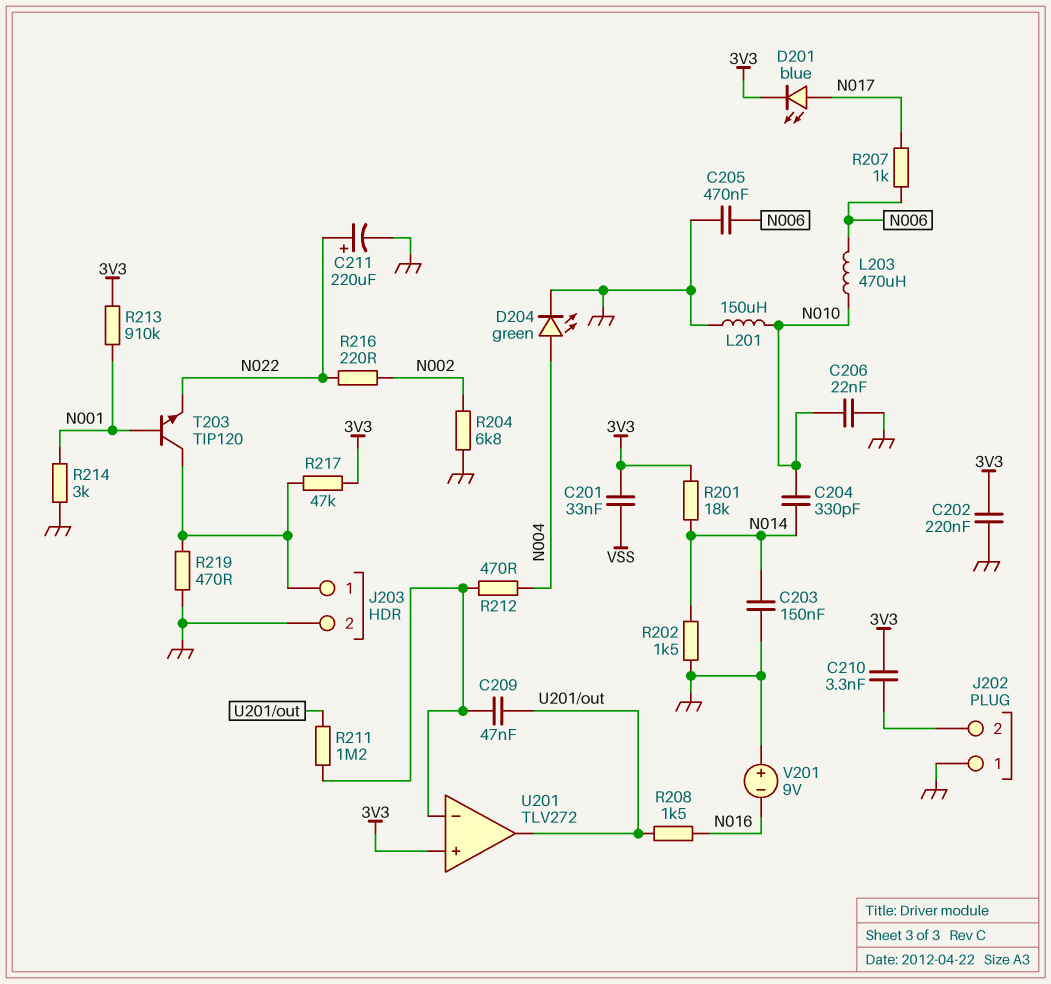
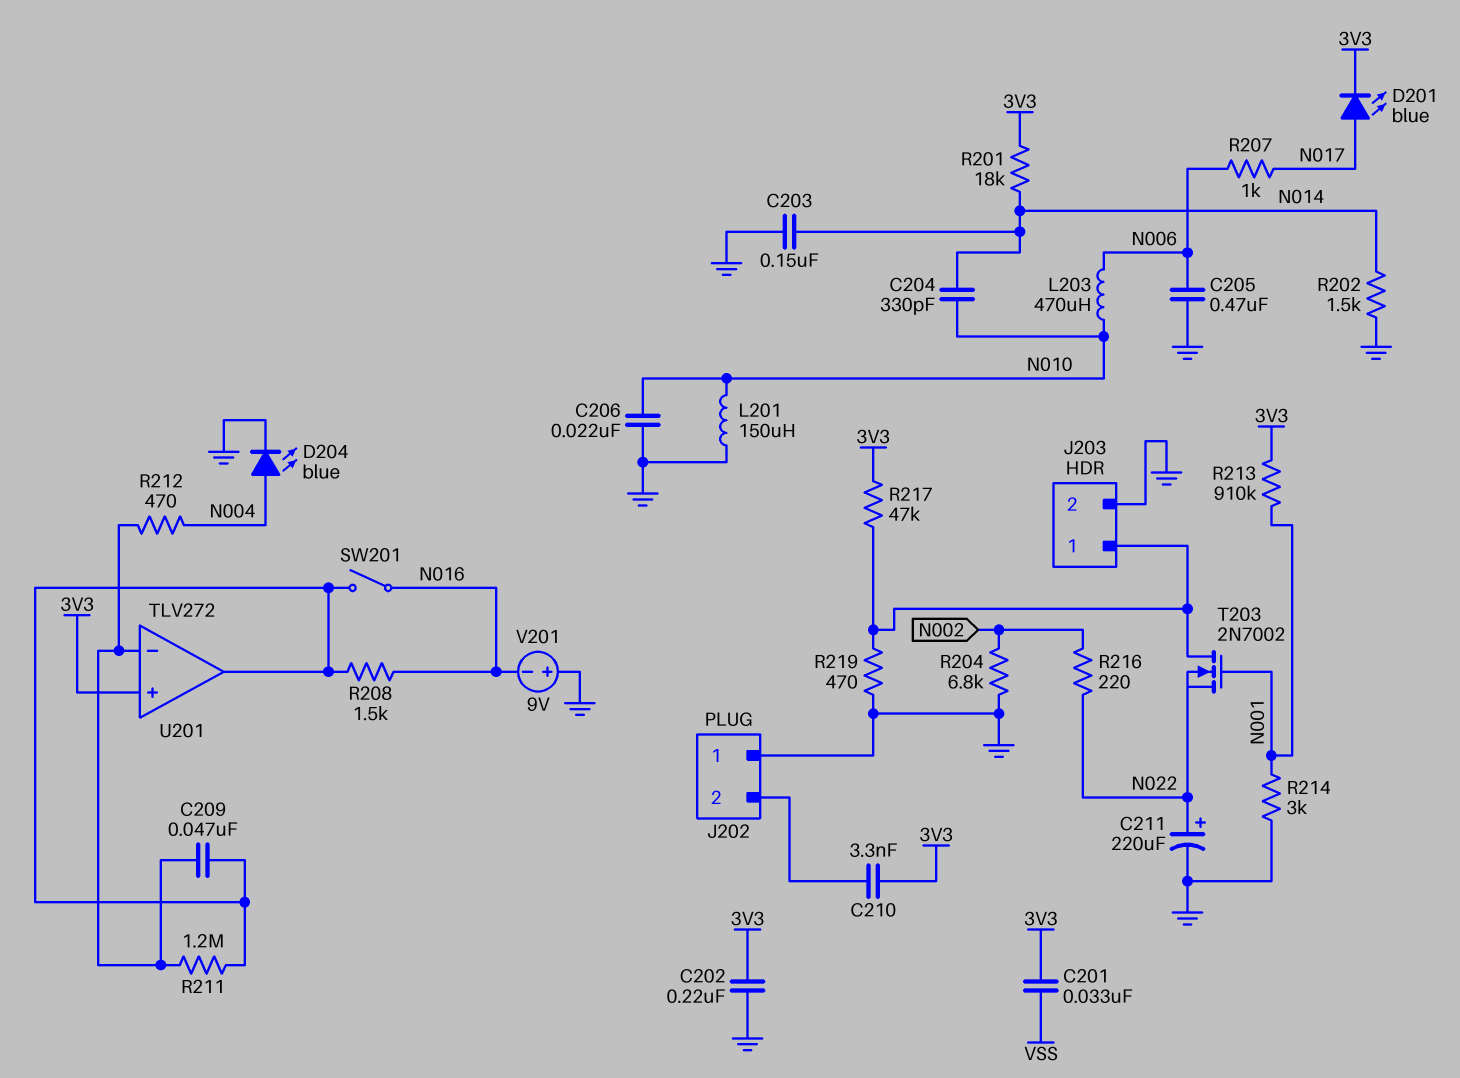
D204: LED green (A N004, K GND) -> LED blue (A N004, K GND)
SW201: none -> switch (N016, U201/out)
T203: NPN TIP120 (B N001, C J203/1, E N022) -> NMOS 2N7002 (G N001, D J203/1, S N022)

